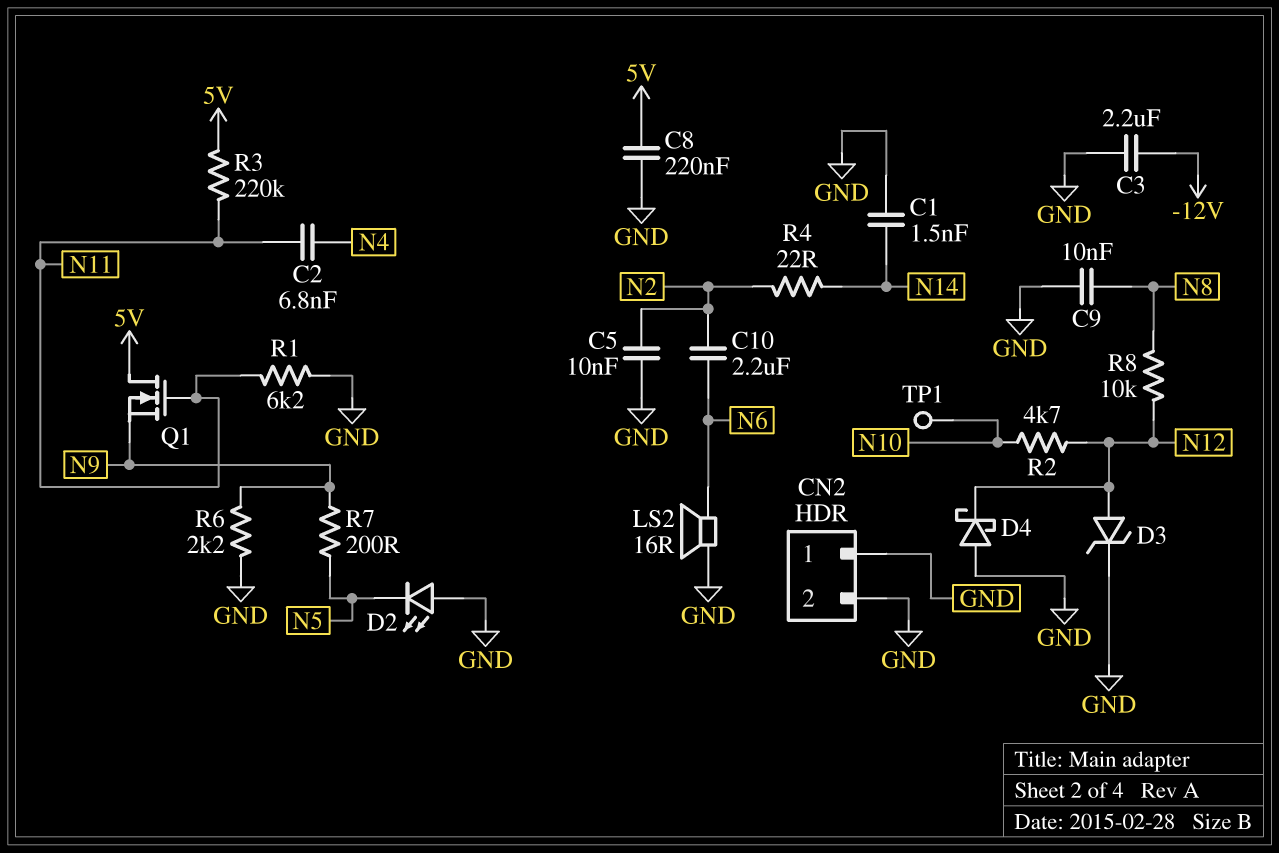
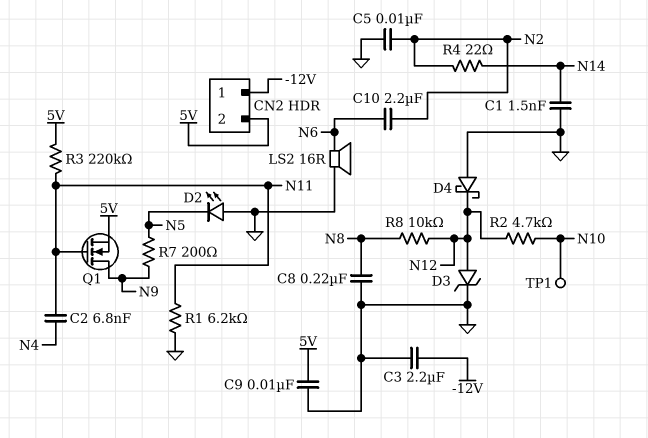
C8: 220nF (5V, GND) -> 220nF (GND, N8)
C9: 10nF (GND, N8) -> 10nF (5V, GND)
CN2 pin 1: GND -> -12V
CN2 pin 2: GND -> 5V
Q1: NMOS (G N11, D 5V, S N9) -> NMOS (G N11, D N9, S 5V)
R6: 2.2k (GND, N9) -> none

